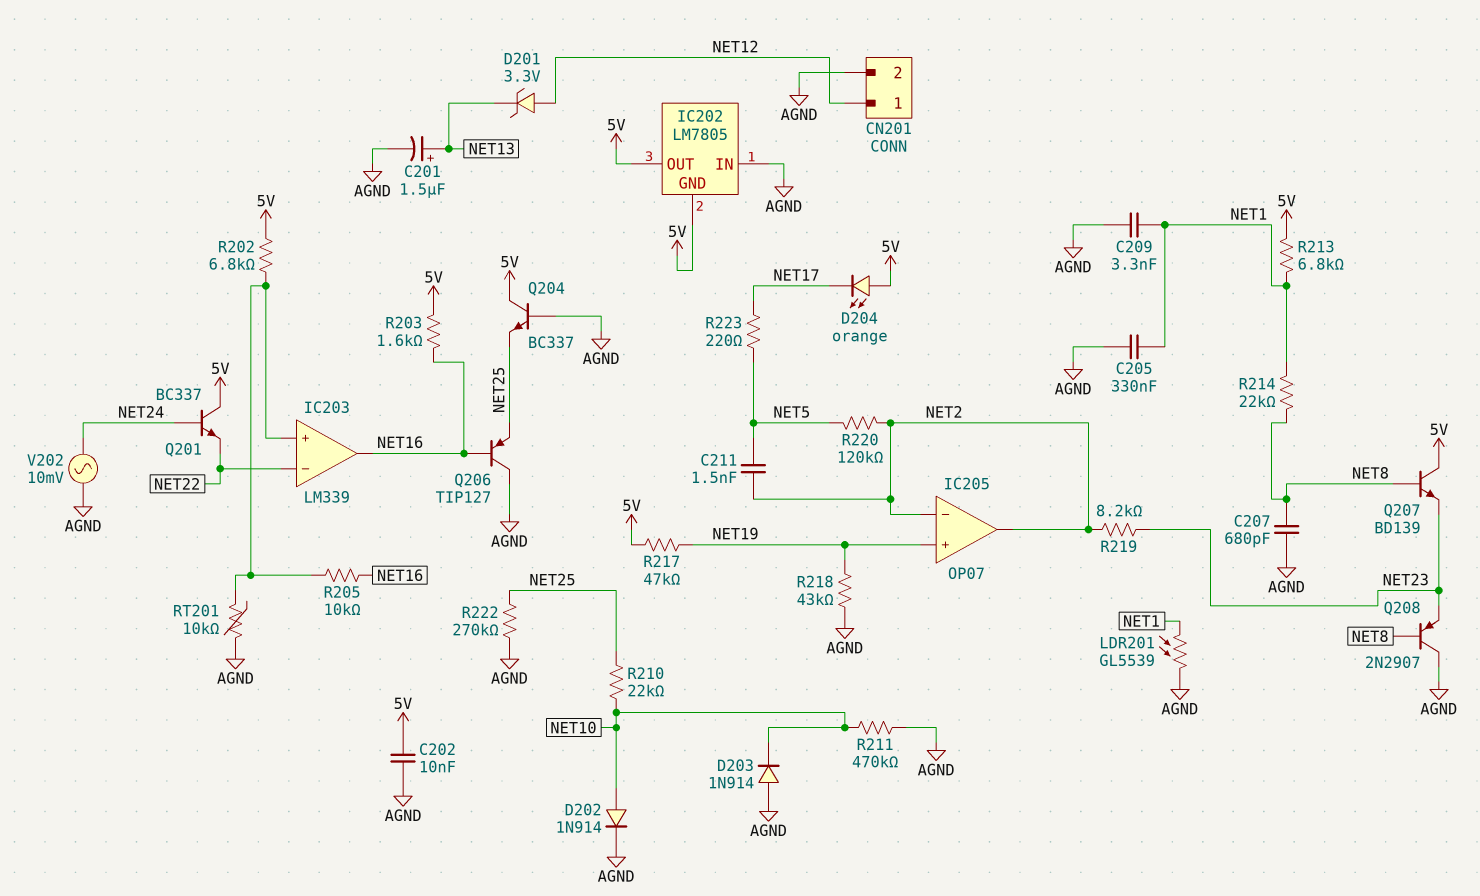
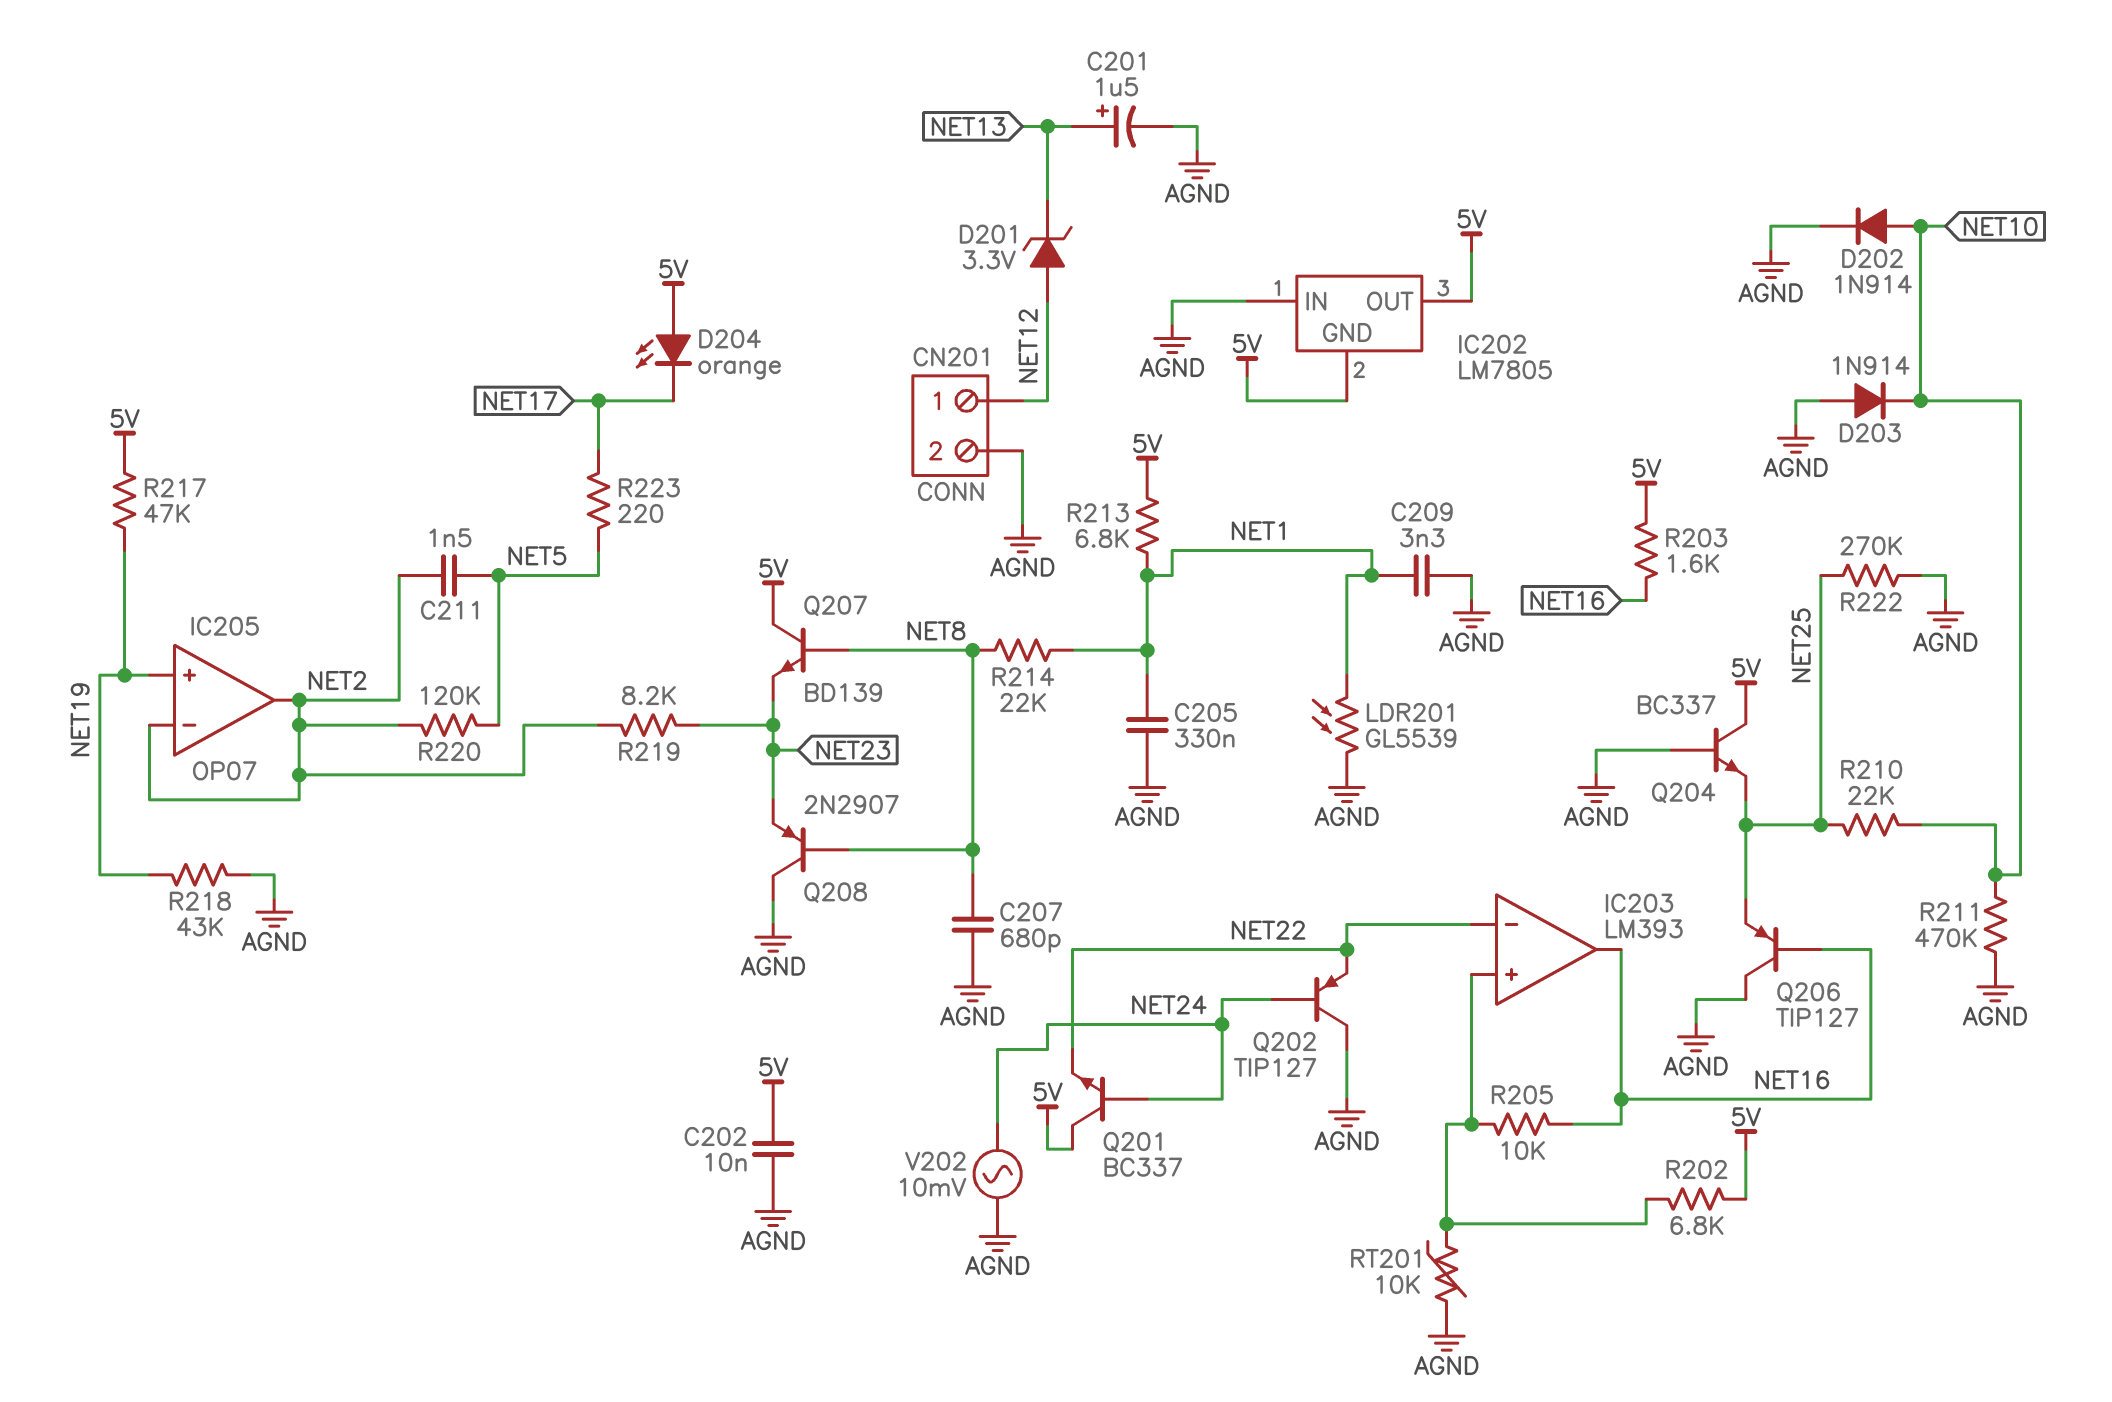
IC203: LM339 -> LM393
Q202: none -> PNP TIP127 (B NET24, C AGND, E NET22)

